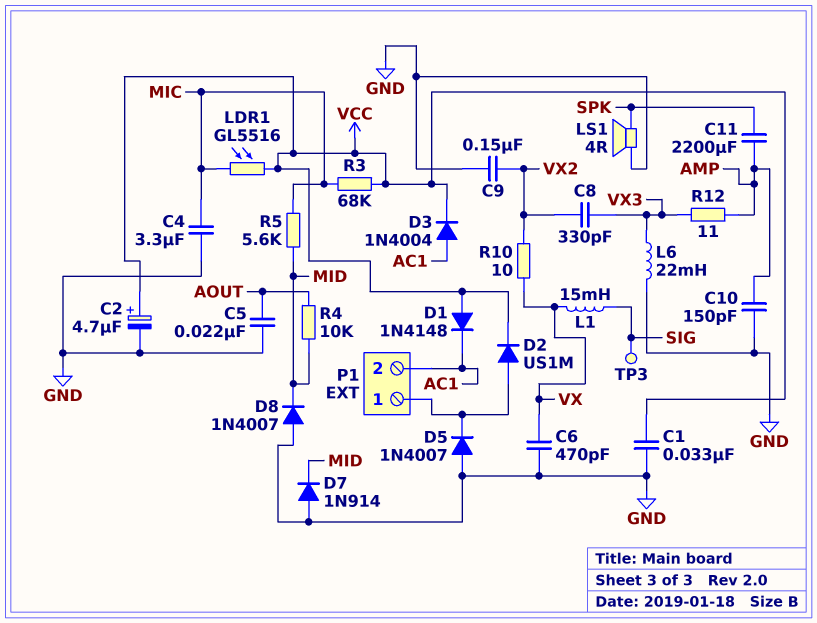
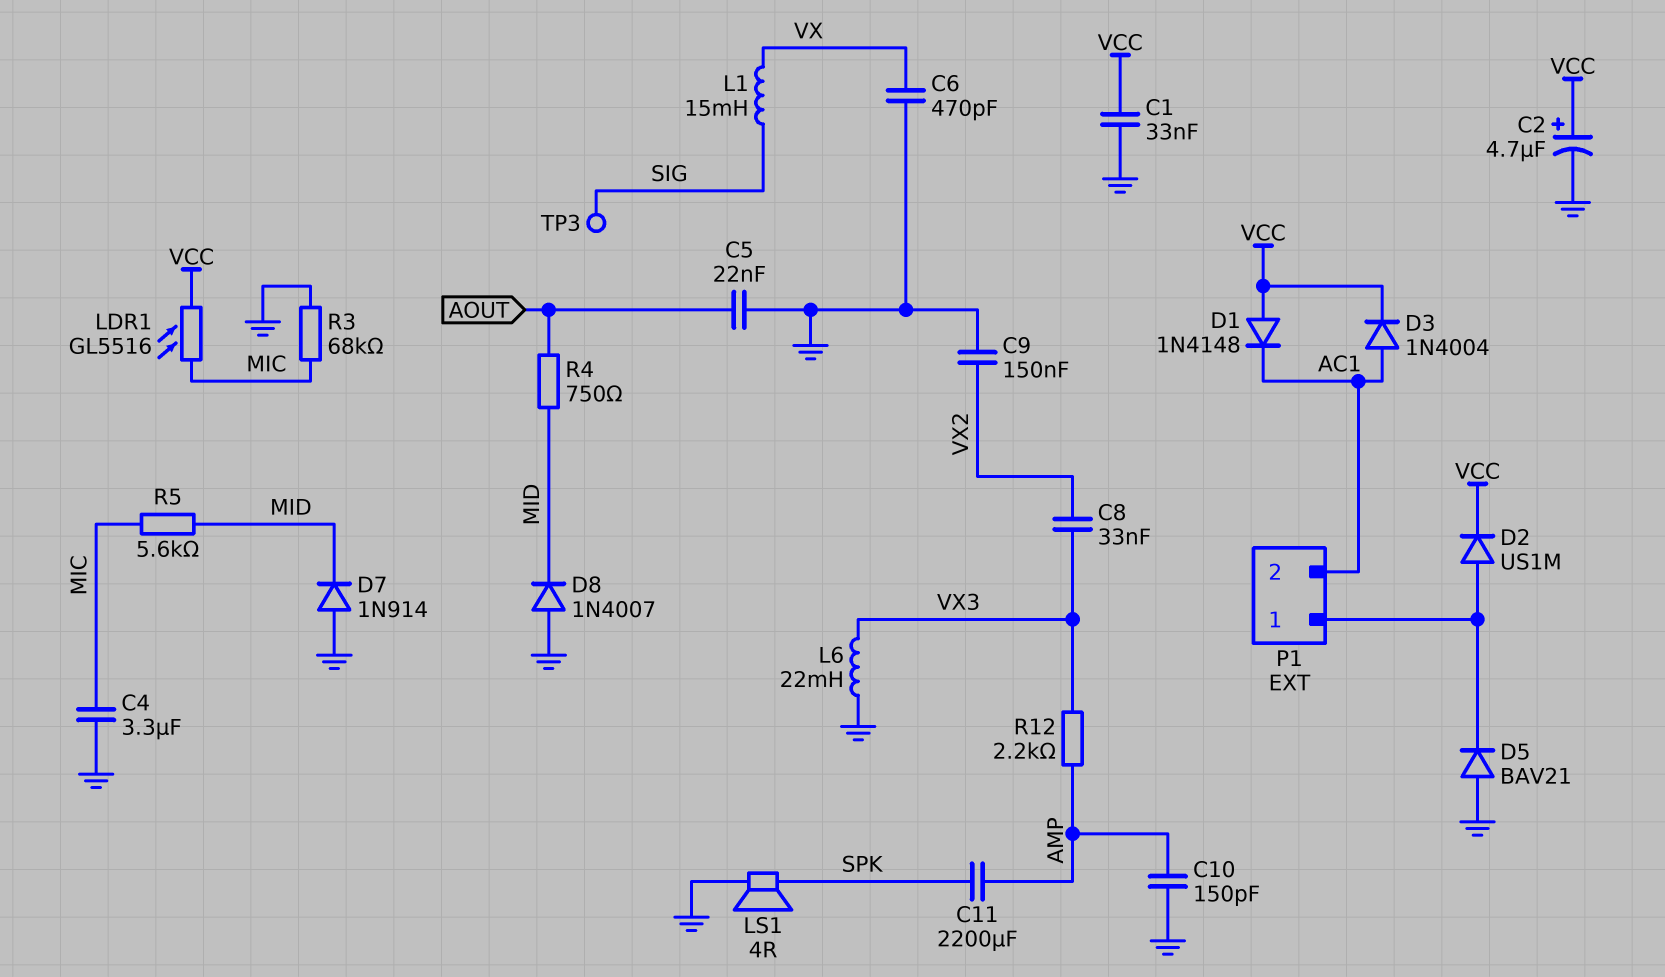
C8: 330pF (VX2, VX3) -> 33nF (VX2, VX3)
D5: diode 1N4007 (A GND, K P1/1) -> diode BAV21 (A GND, K P1/1)
R3: 68k (MIC, VCC) -> 68k (GND, MIC)
R4: 10k (AOUT, MID) -> 750 (AOUT, MID)
R10: 10 (VX, VX2) -> none
R12: 11 (AMP, VX3) -> 2.2k (AMP, VX3)

